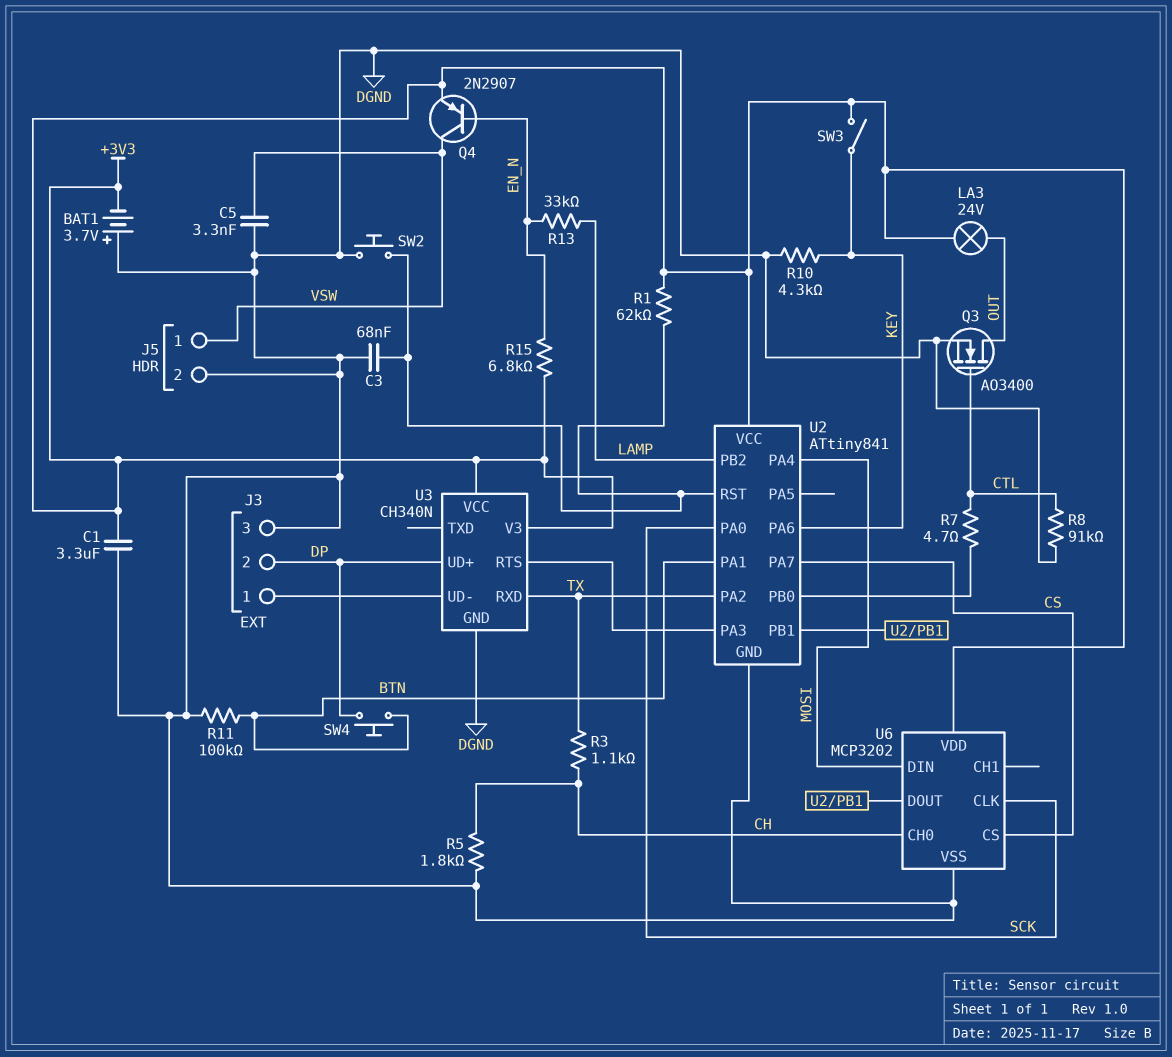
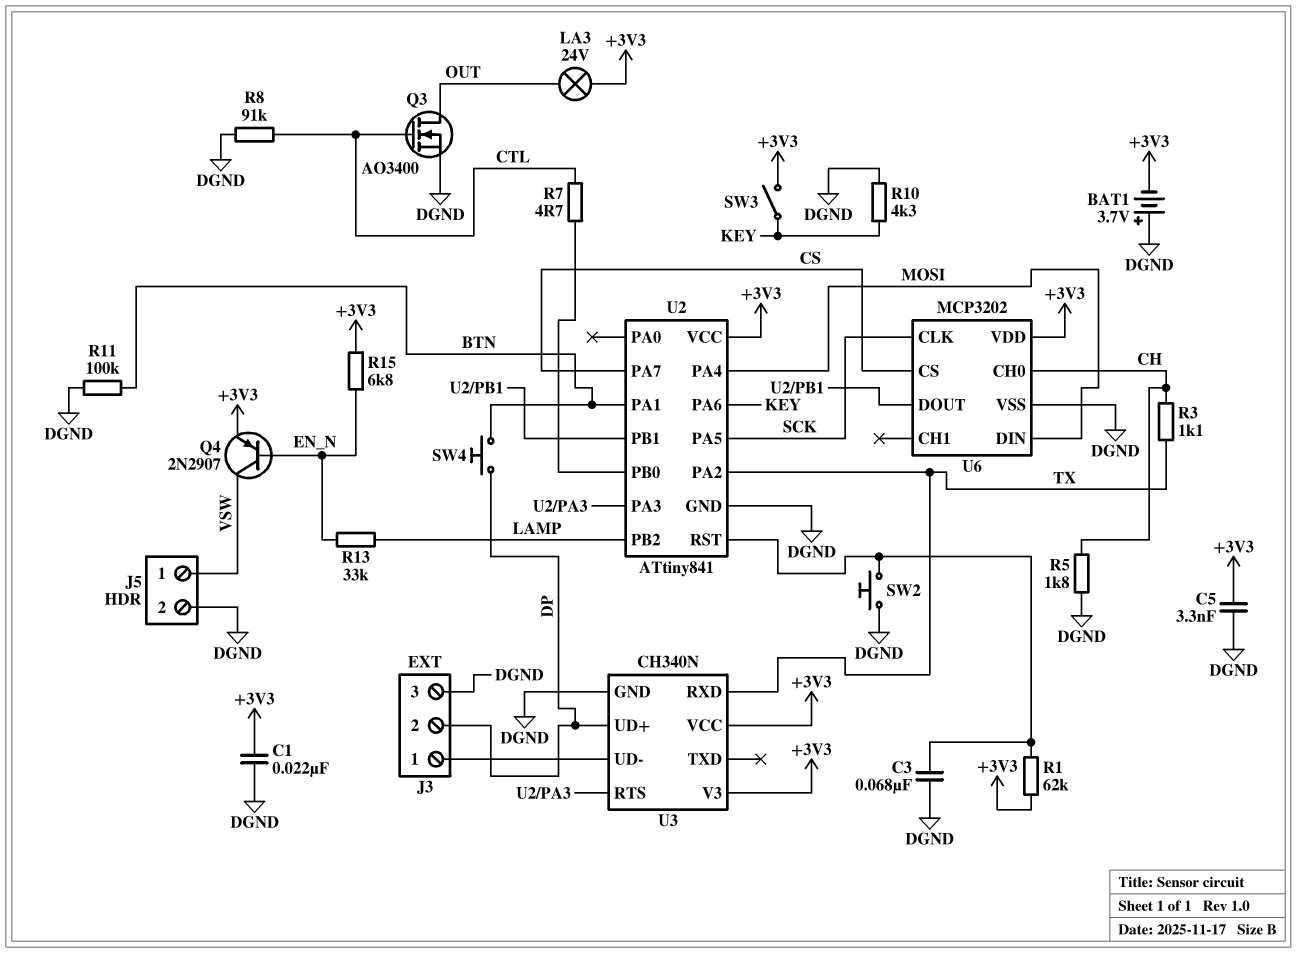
C1: 3.3uF (+3V3, DGND) -> 22nF (+3V3, DGND)
C5: 3.3nF (DGND, VSW) -> 3.3nF (+3V3, DGND)
U2 pin PA0: SCK -> none
U2 pin PA5: none -> SCK

